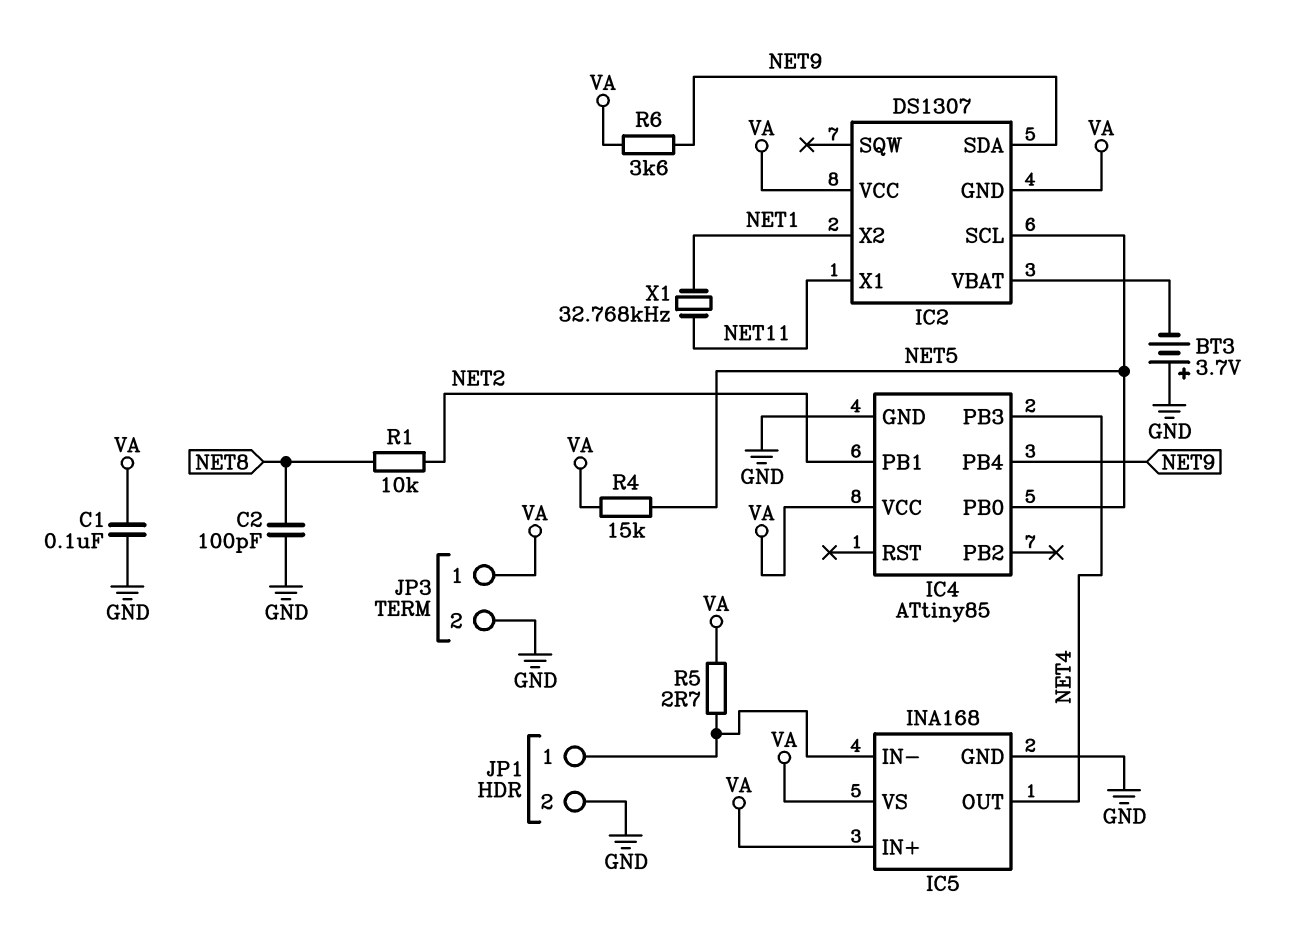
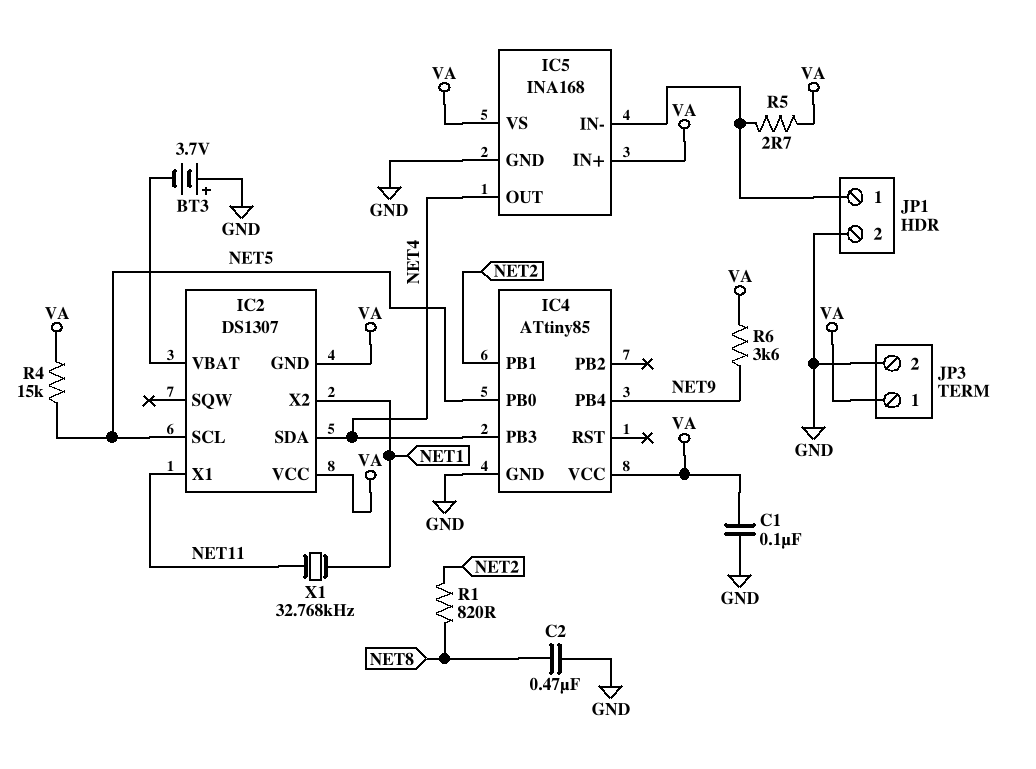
C2: 100pF (GND, NET8) -> 470nF (GND, NET8)
IC2 pin SDA: NET9 -> NET4
R1: 10k (NET2, NET8) -> 820 (NET2, NET8)

